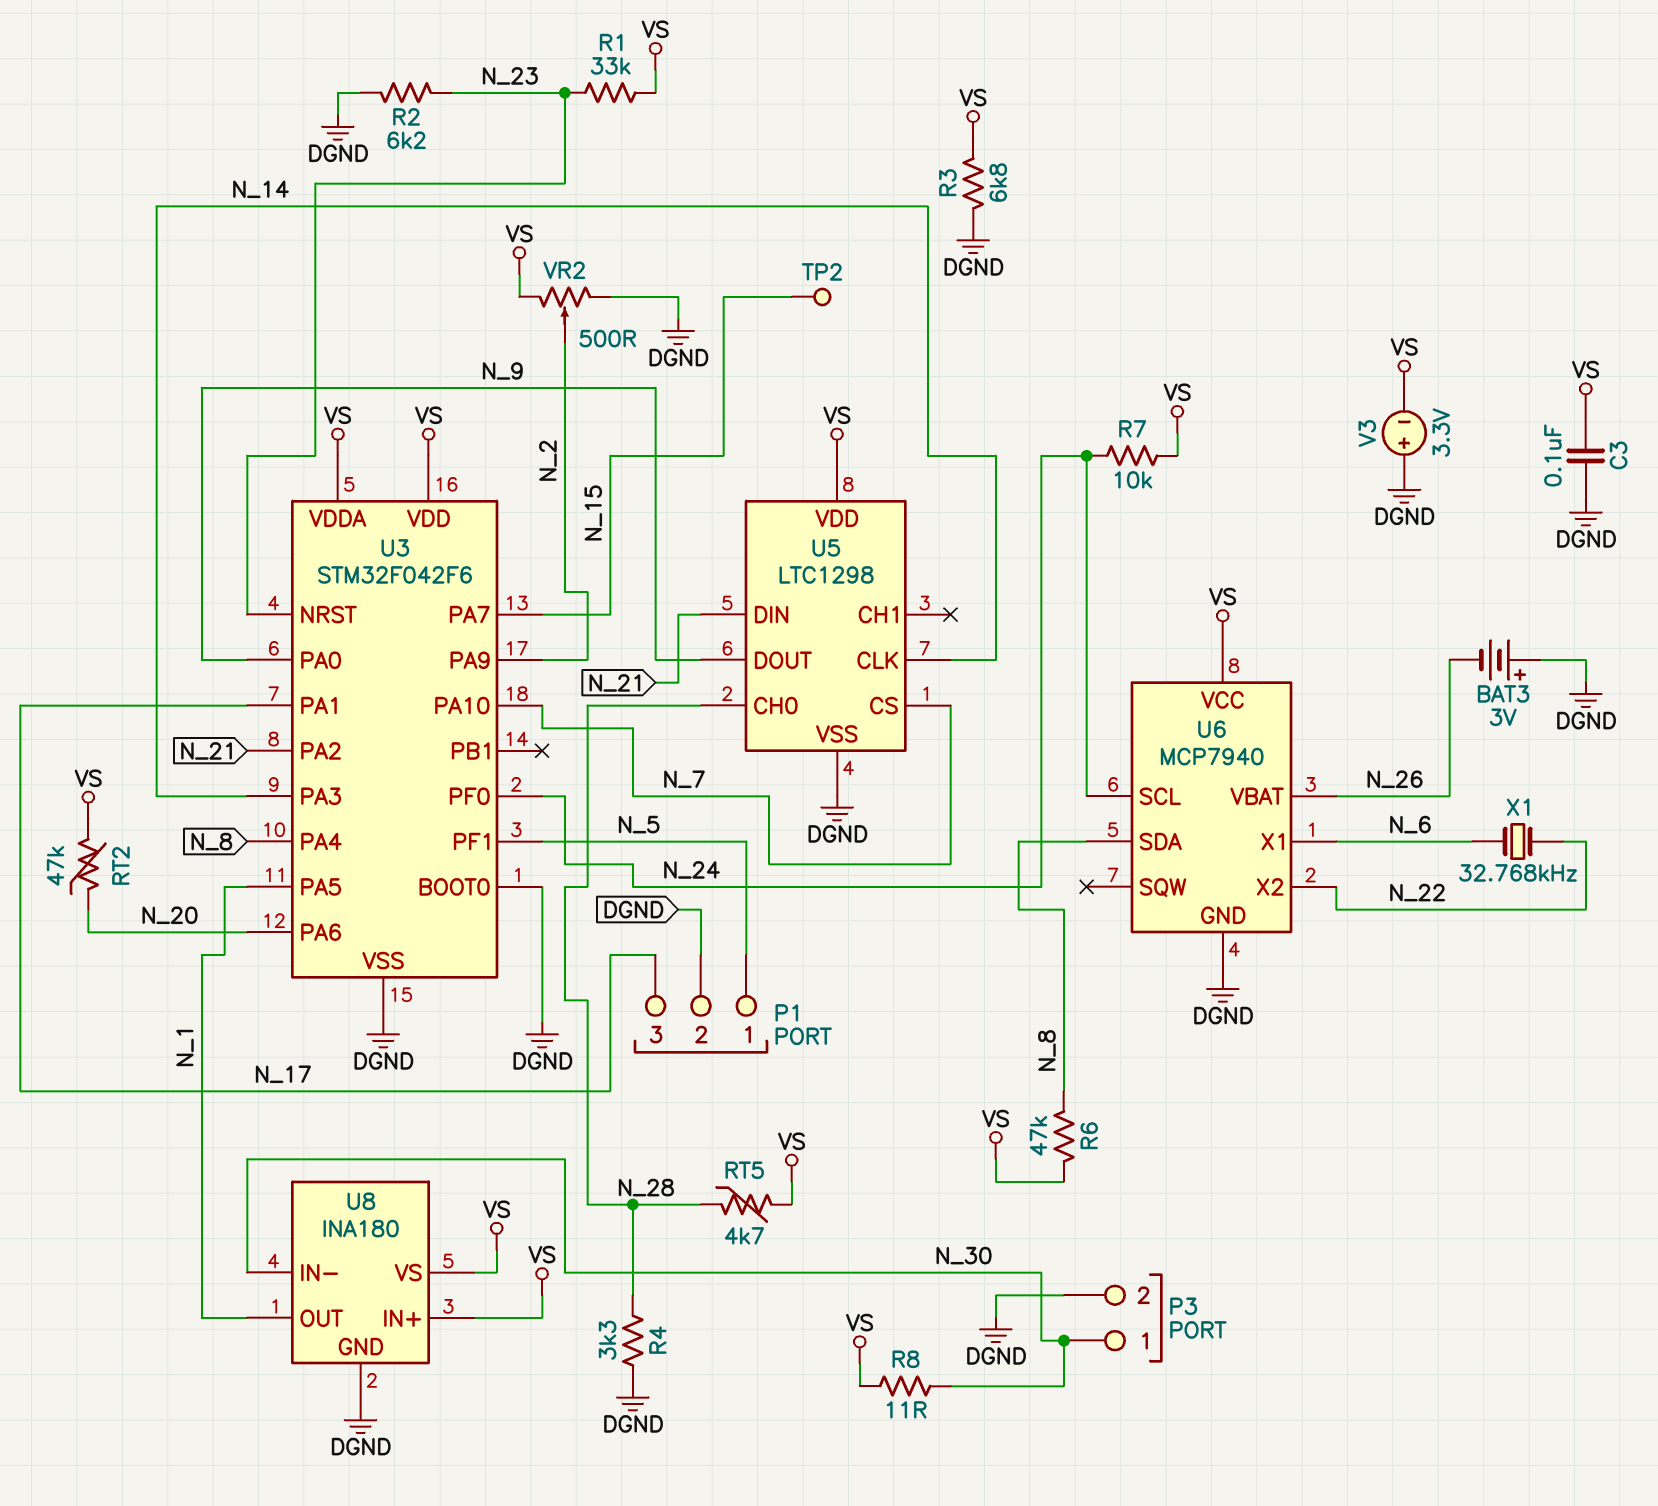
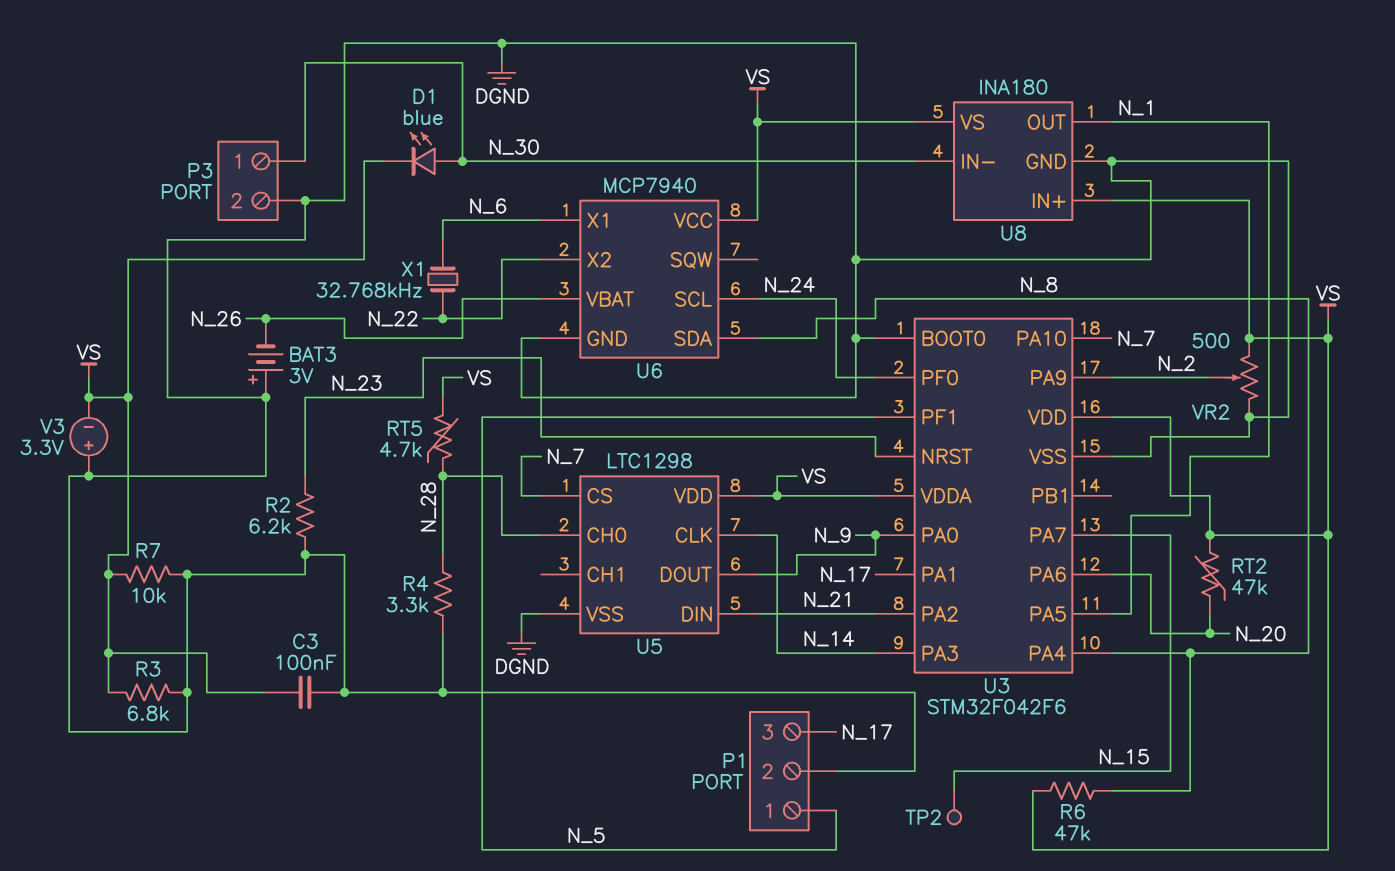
D1: none -> LED blue (A N_30, K VS)
R1: 33k (N_23, VS) -> none
R7: 10k (N_24, VS) -> 10k (DGND, VS)
R8: 11 (N_30, VS) -> none

